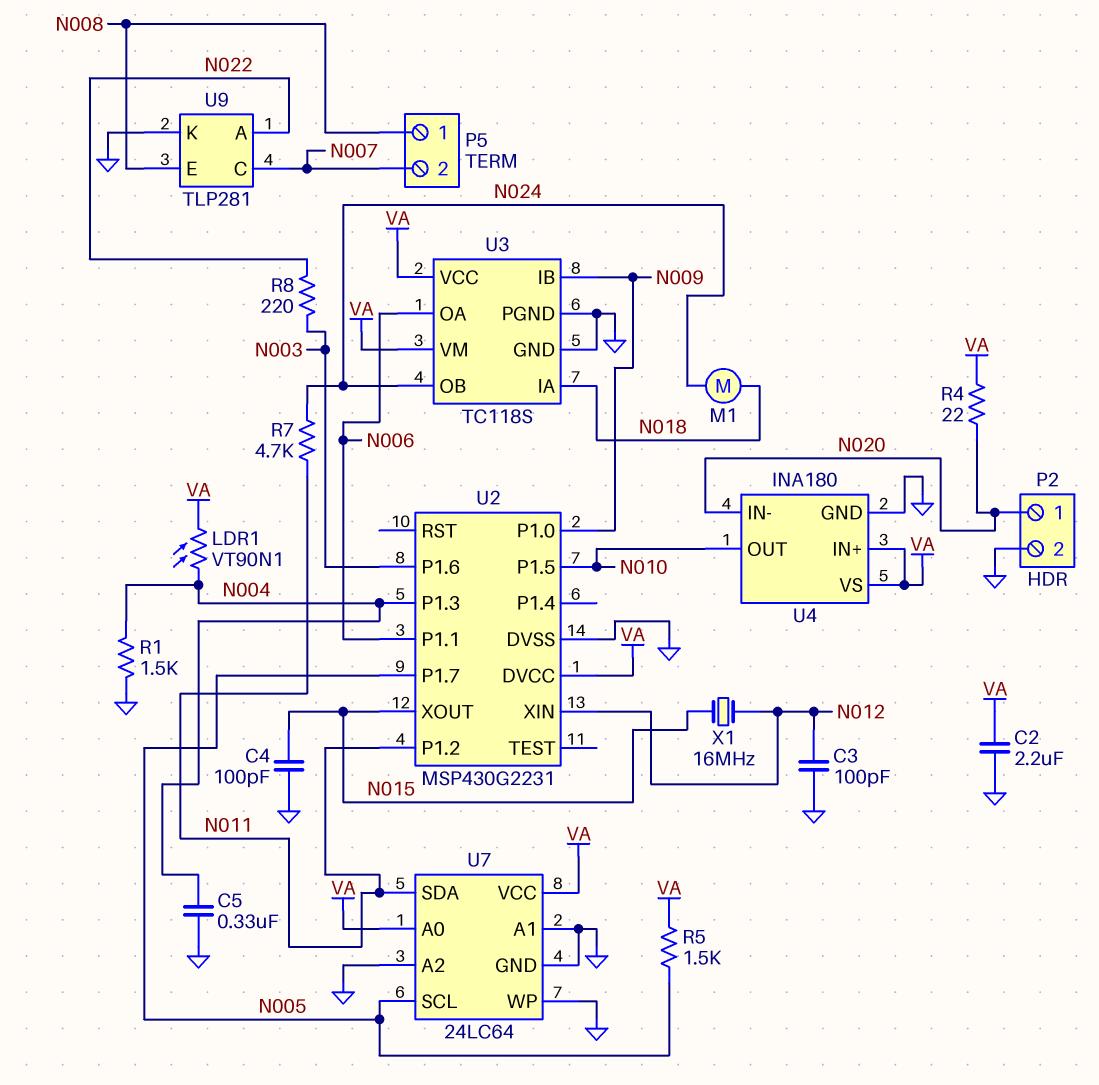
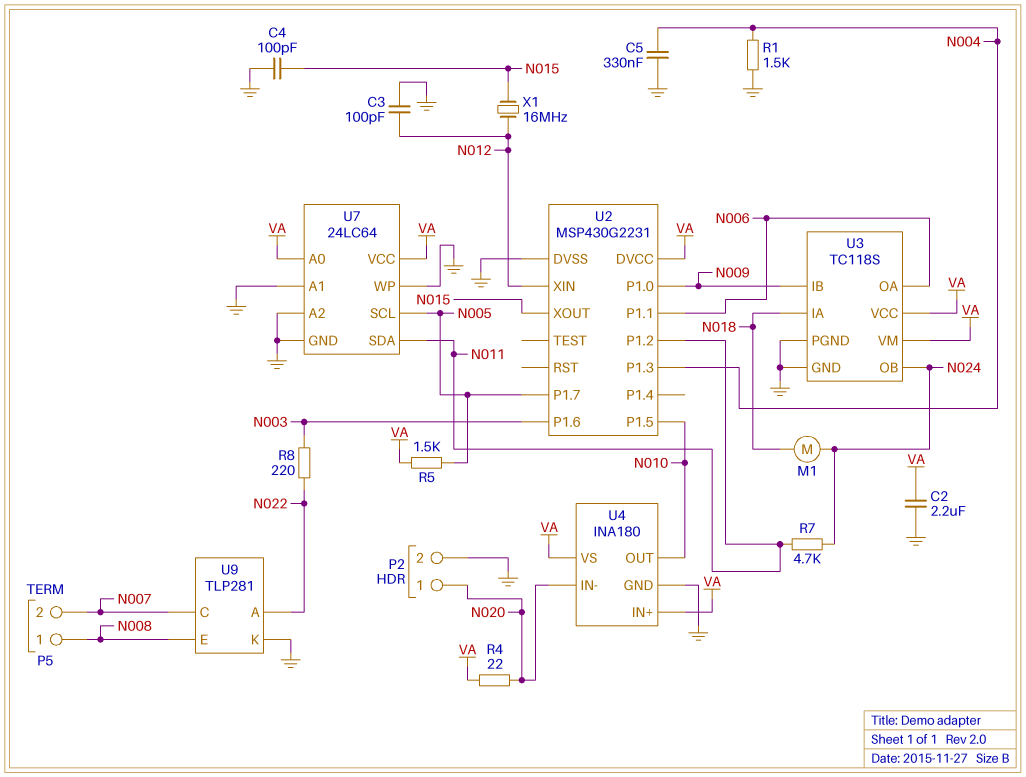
LDR1: VT90N1 (N004, VA) -> none

